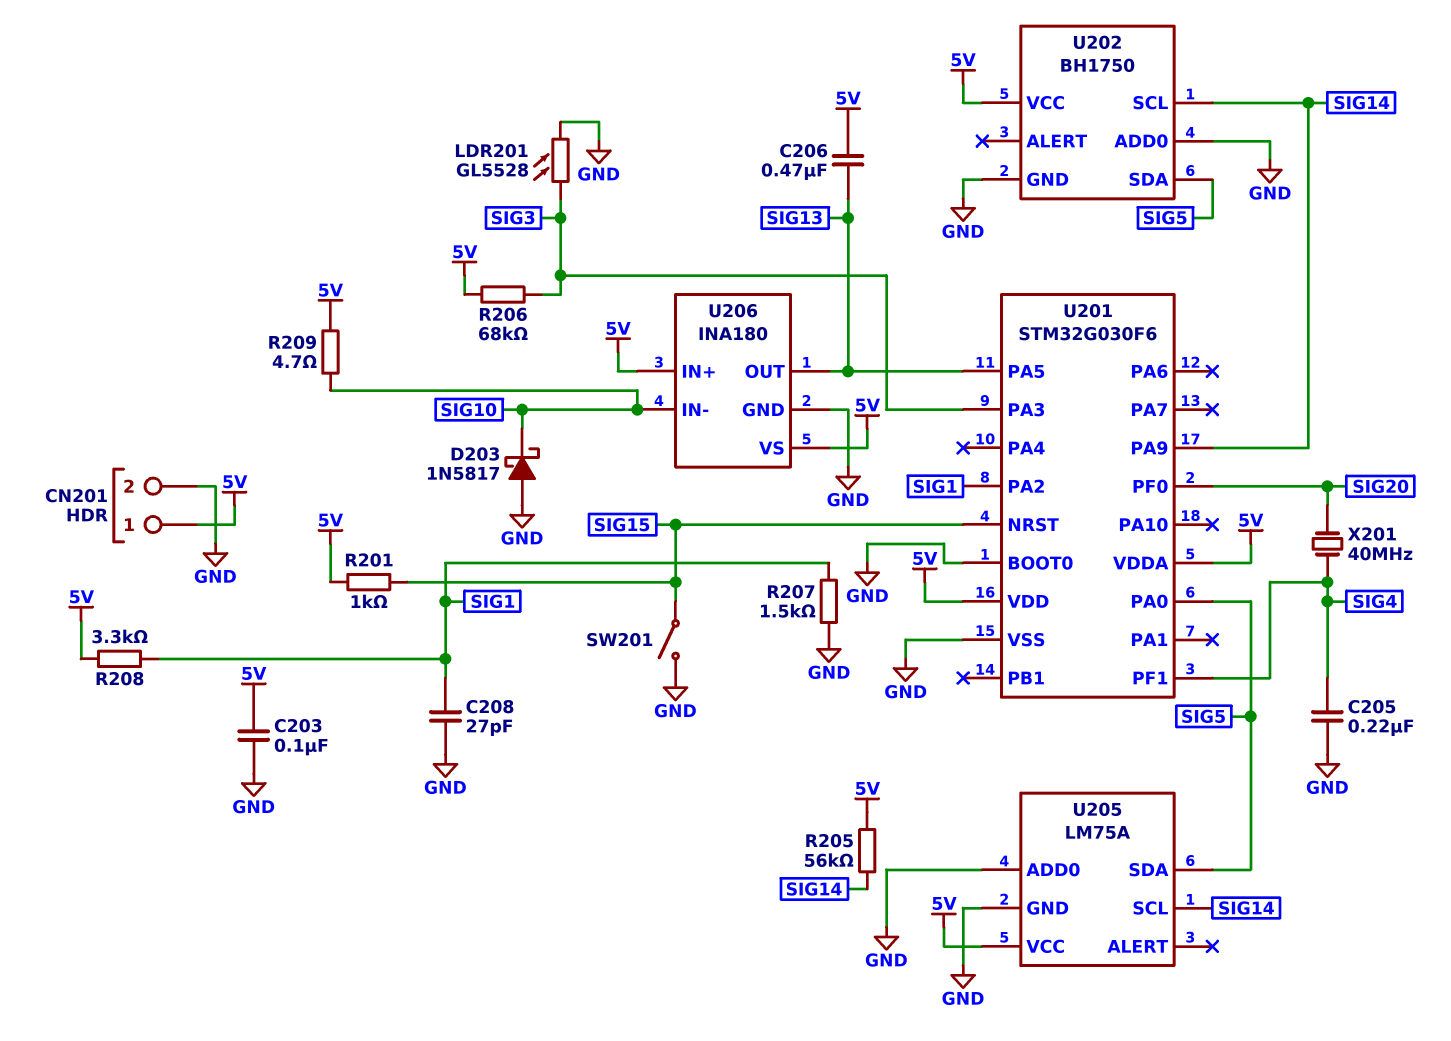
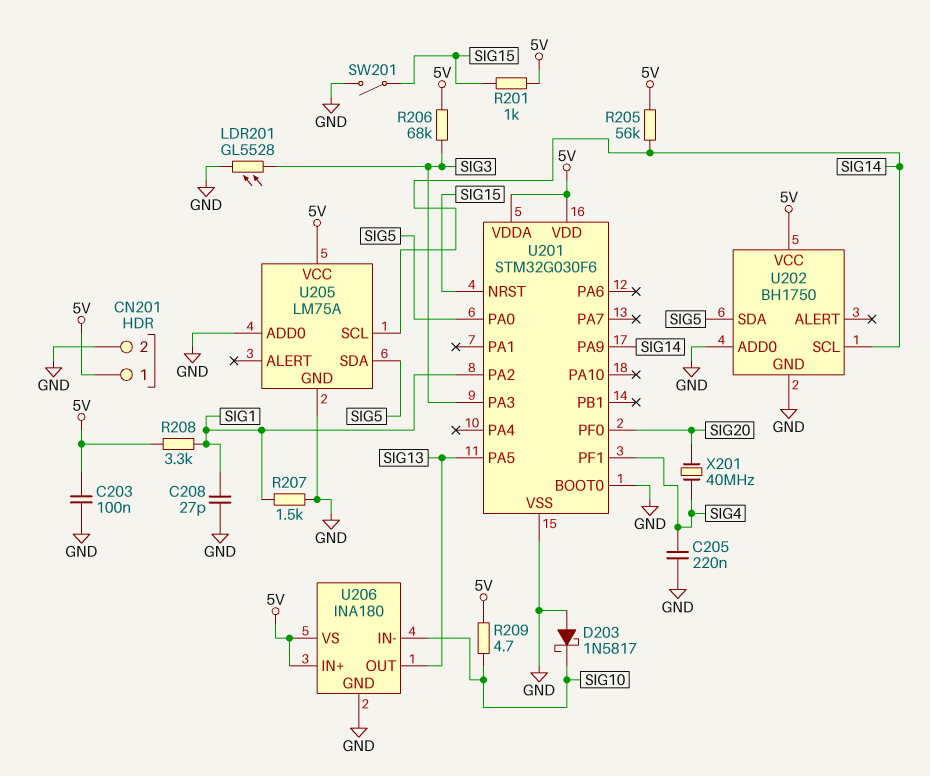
C206: 470nF (5V, SIG13) -> none

